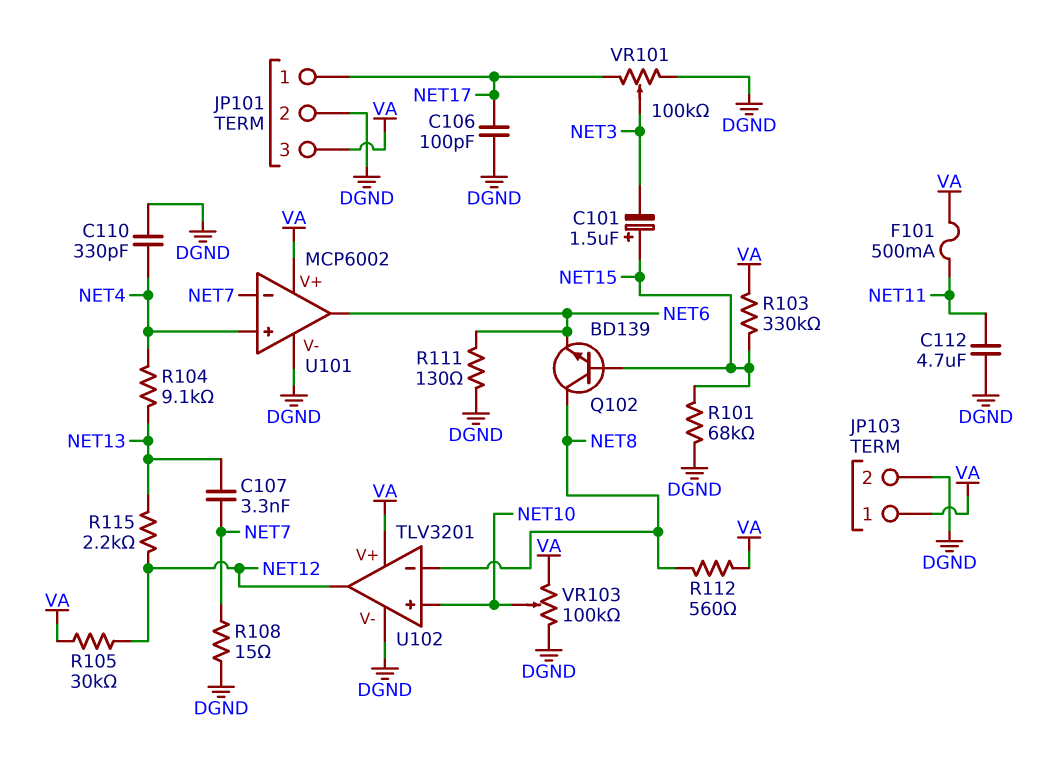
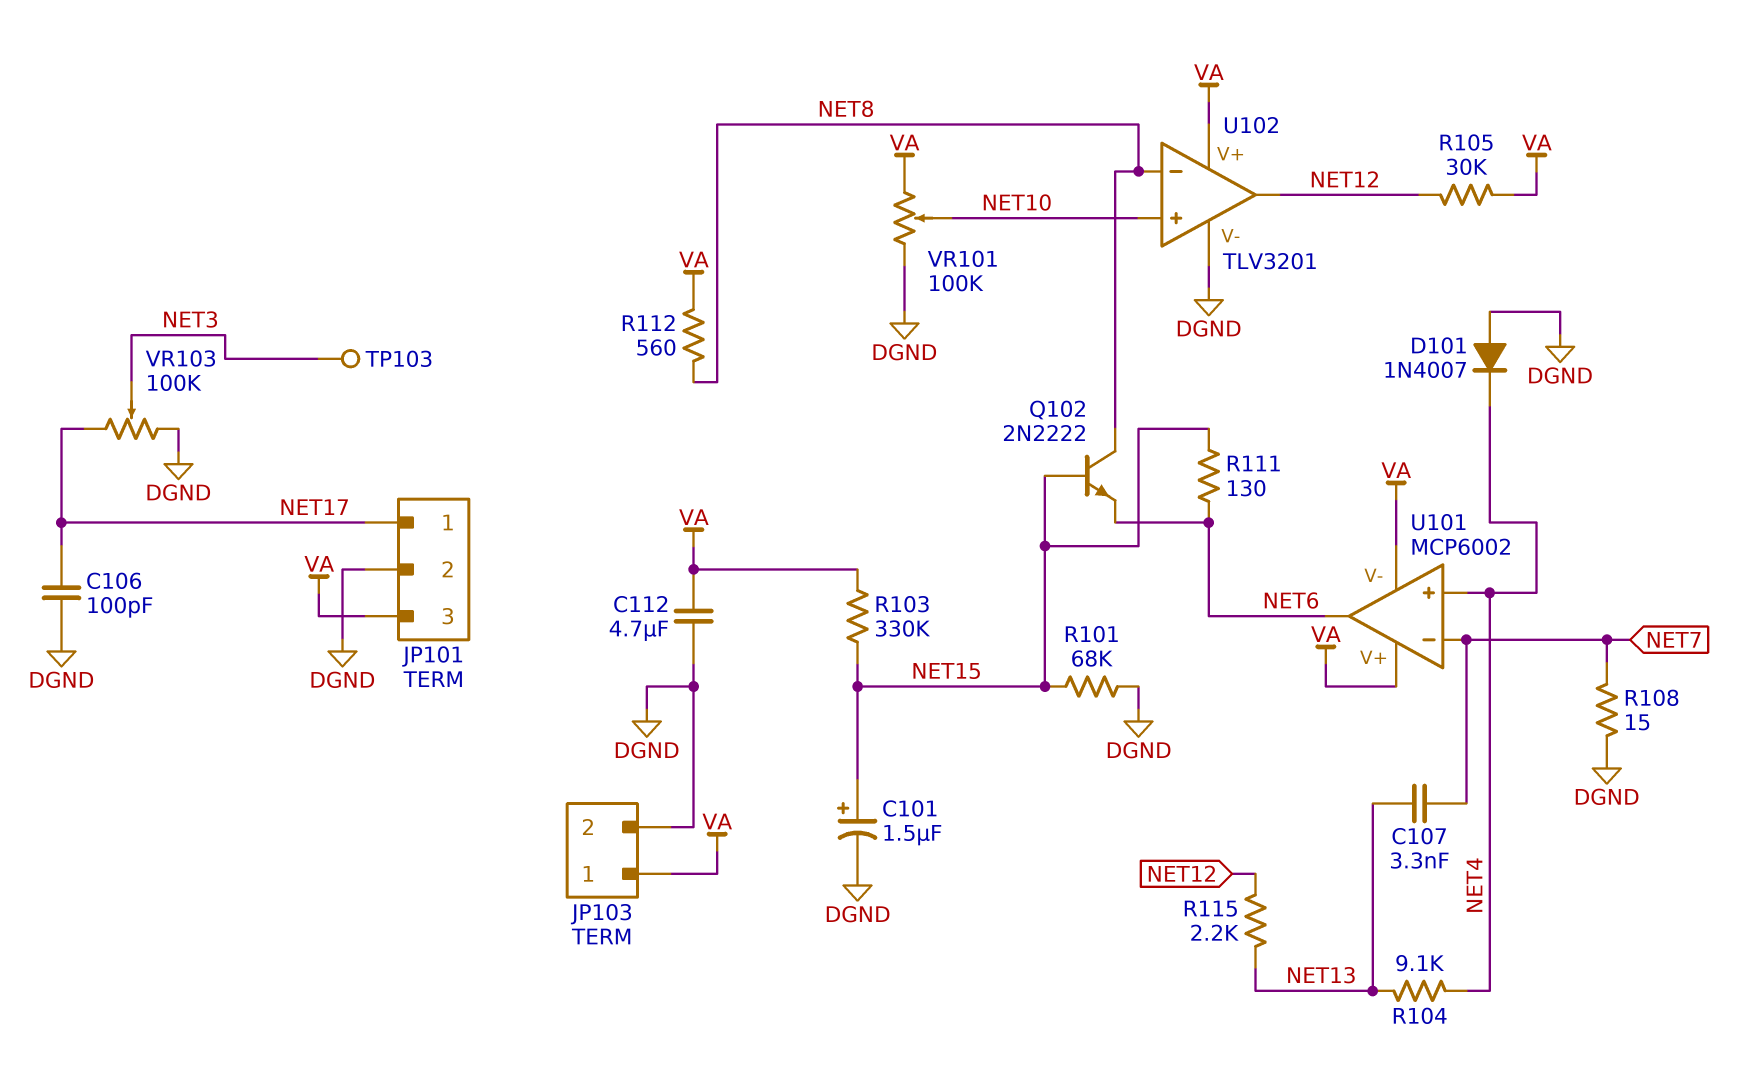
C101: 1.5uF (plus NET15, minus NET3) -> 1.5uF (plus NET15, minus DGND)
C110: 330pF (DGND, NET4) -> none
C112: 4.7uF (DGND, NET11) -> 4.7uF (DGND, VA)
D101: none -> diode 1N4007 (A DGND, K NET4)
F101: 500mA (NET11, VA) -> none
Q102: NPN BD139 (B NET15, C NET8, E NET6) -> NPN 2N2222 (B NET15, C NET8, E NET6)
R111: 130 (DGND, NET6) -> 130 (NET6, NET15)
TP103: none -> test point (NET3)
U101 pin V-: DGND -> VA
VR101: 100k (DGND, NET17, wiper NET3) -> 100k (DGND, VA, wiper NET10)
VR103: 100k (DGND, VA, wiper NET10) -> 100k (DGND, NET17, wiper NET3)

